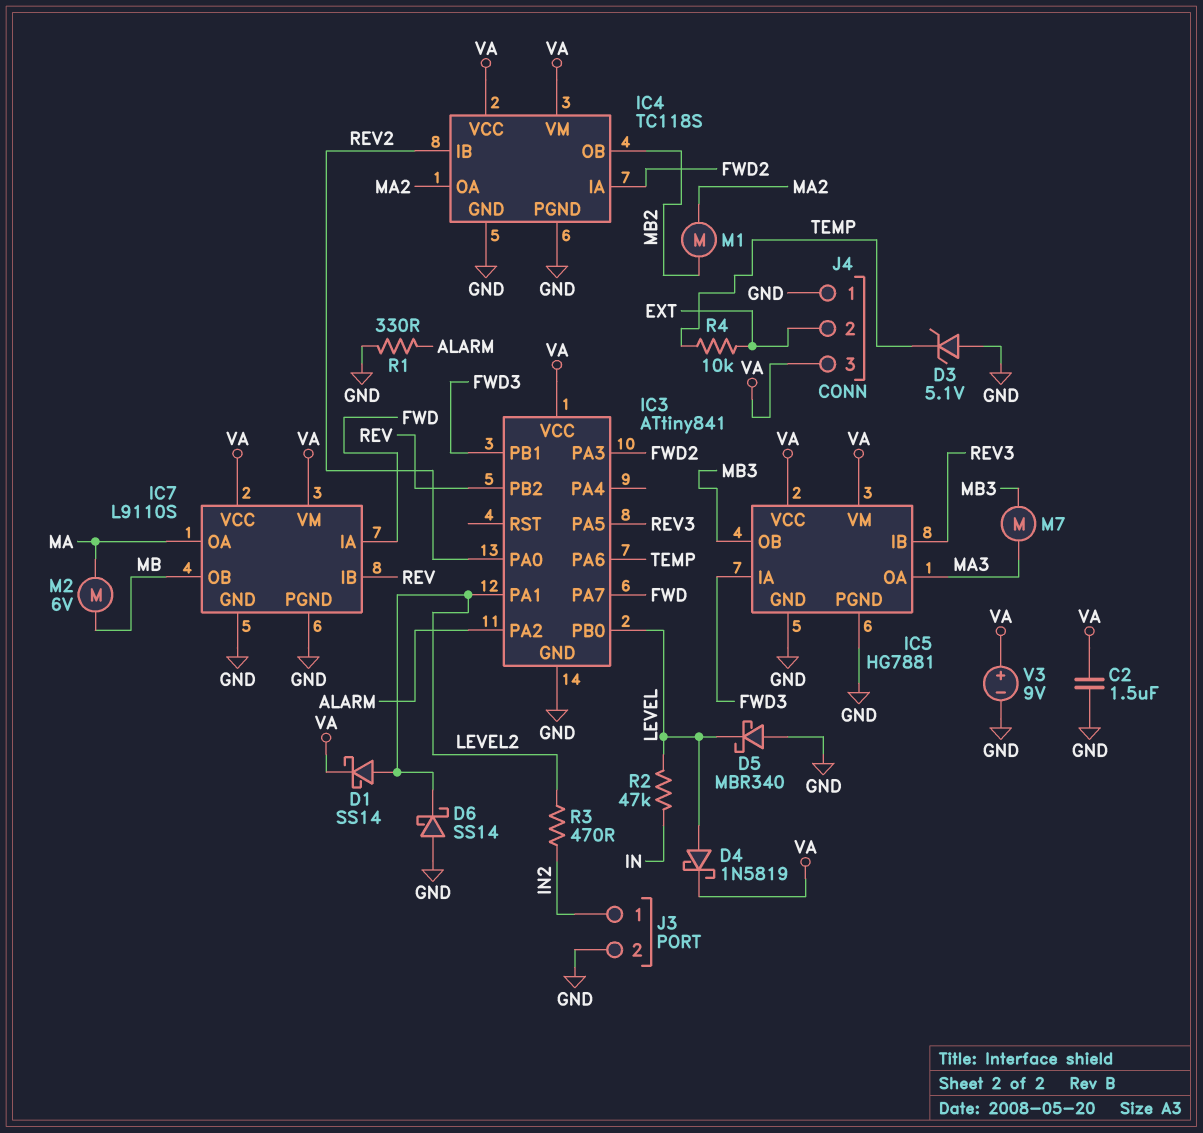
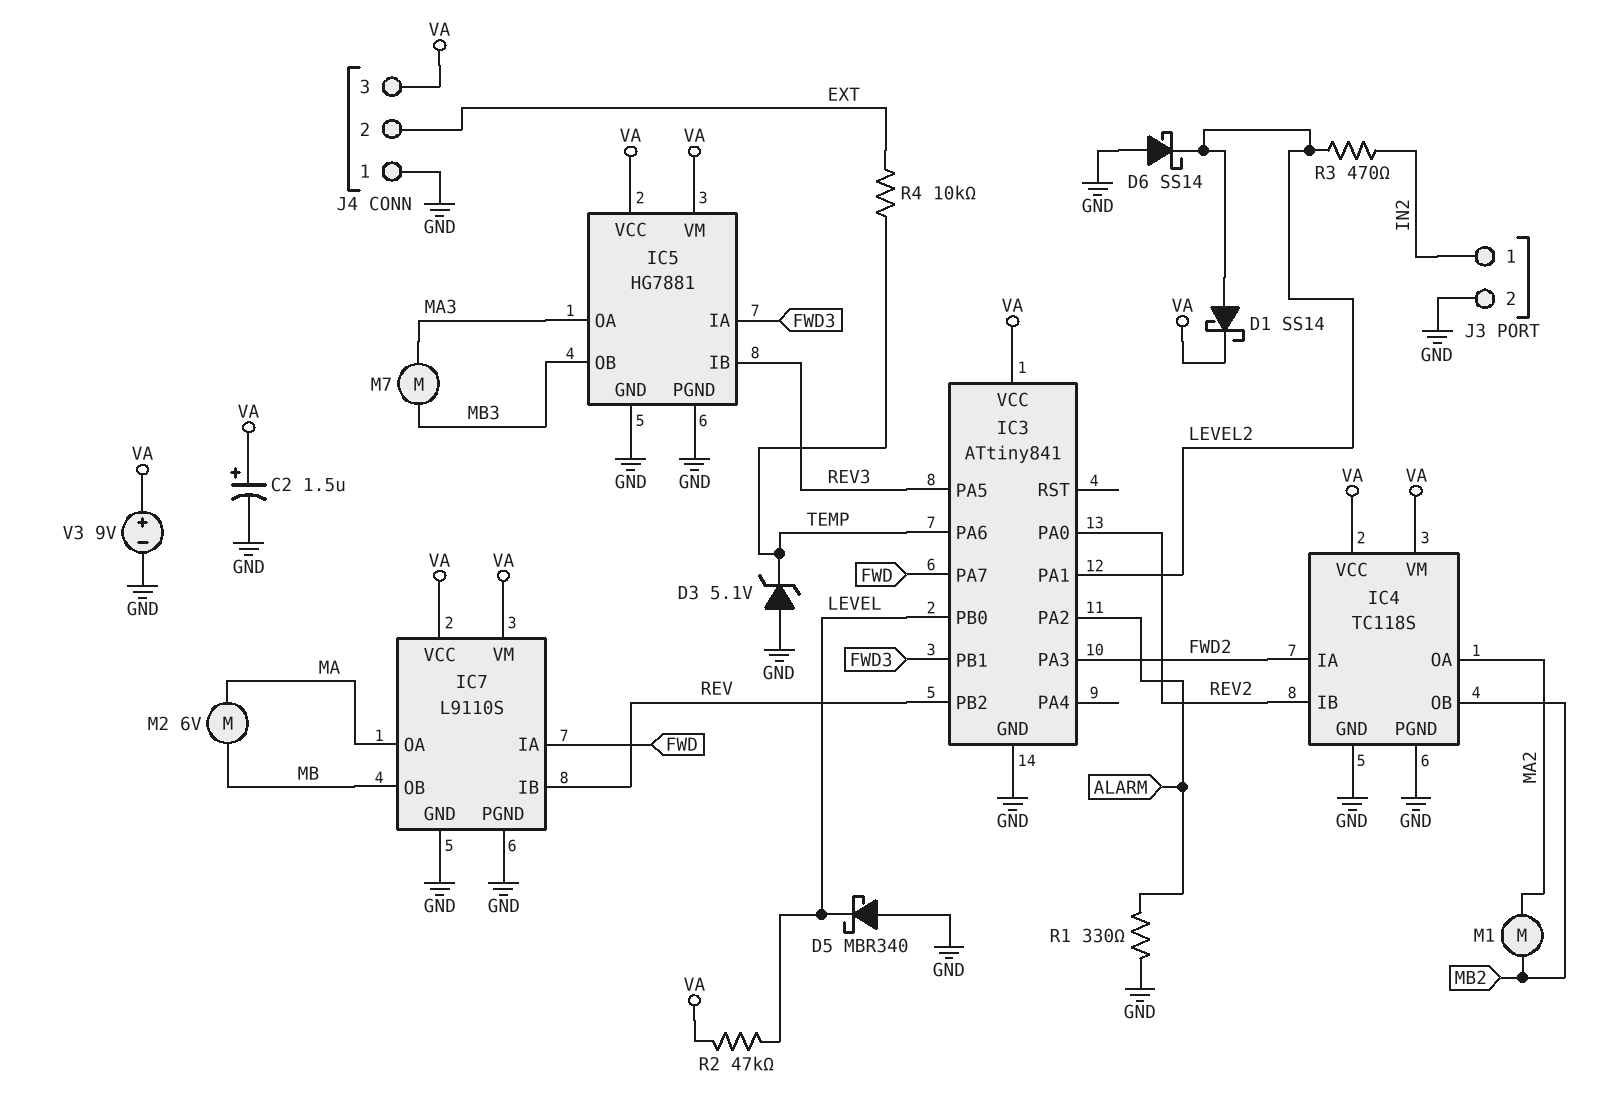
C2: 1.5uF (GND, VA) -> 1.5uF (plus VA, minus GND)
D4: schottky 1N5819 (A LEVEL, K VA) -> none
R2: 47k (IN, LEVEL) -> 47k (LEVEL, VA)

